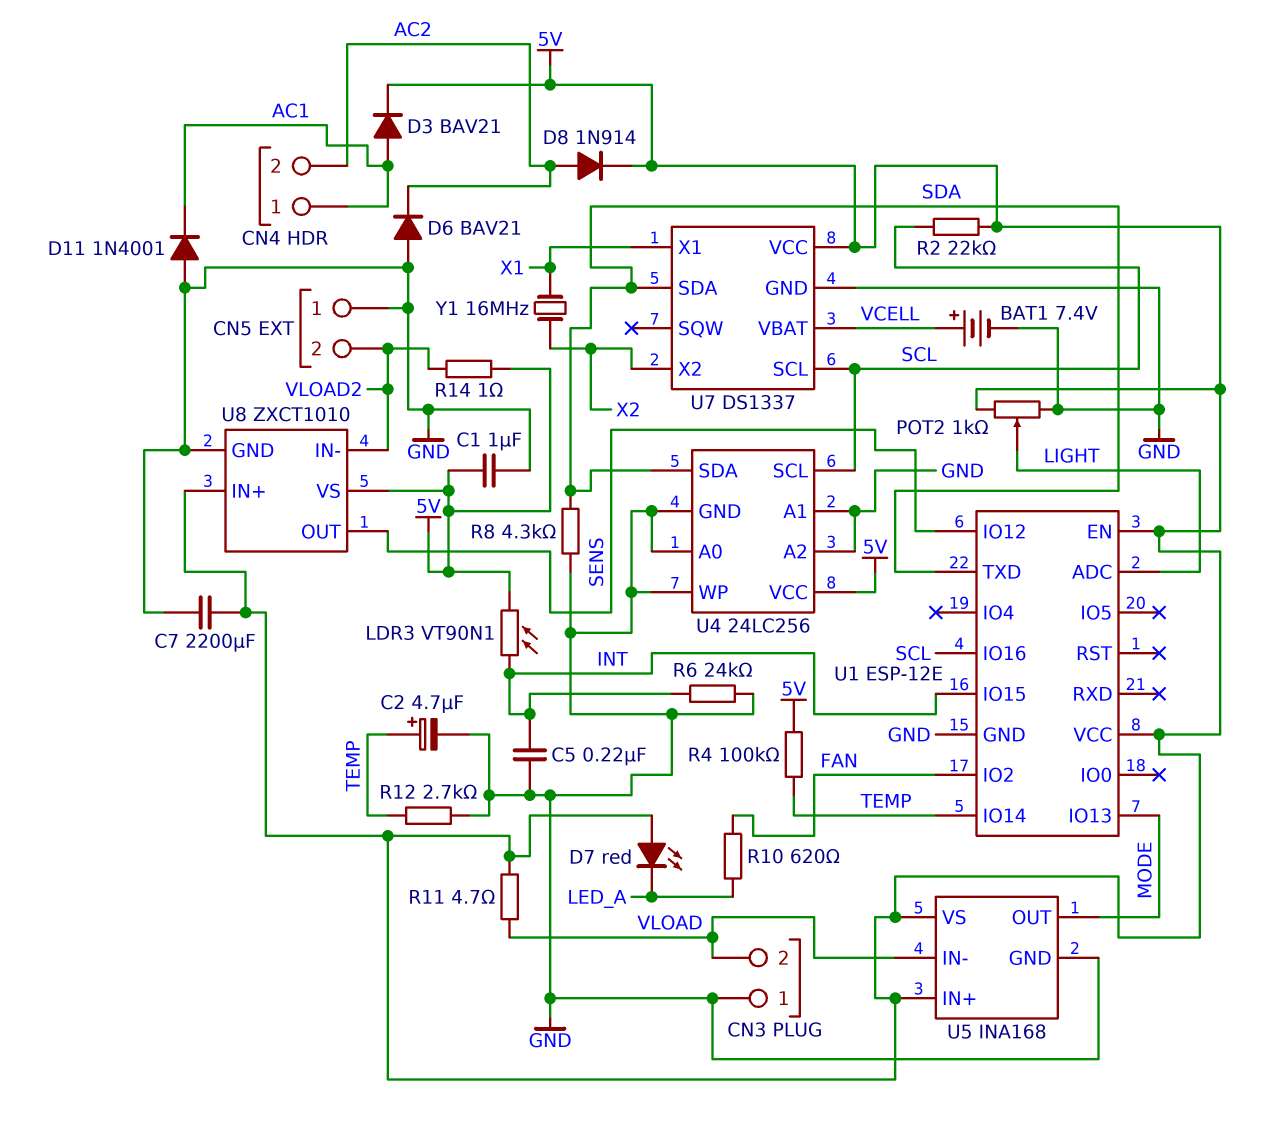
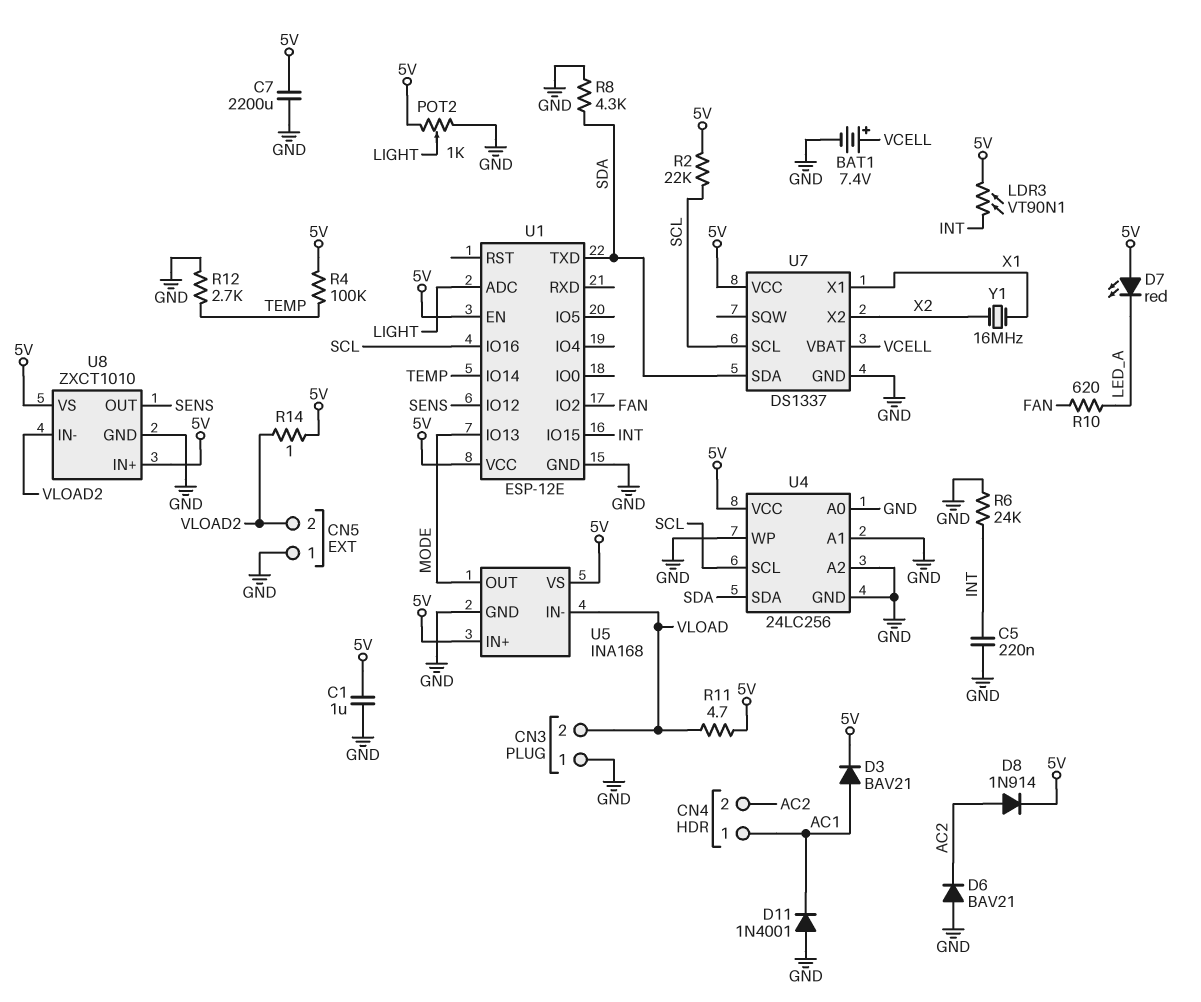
C2: 4.7uF (plus TEMP, minus GND) -> none

